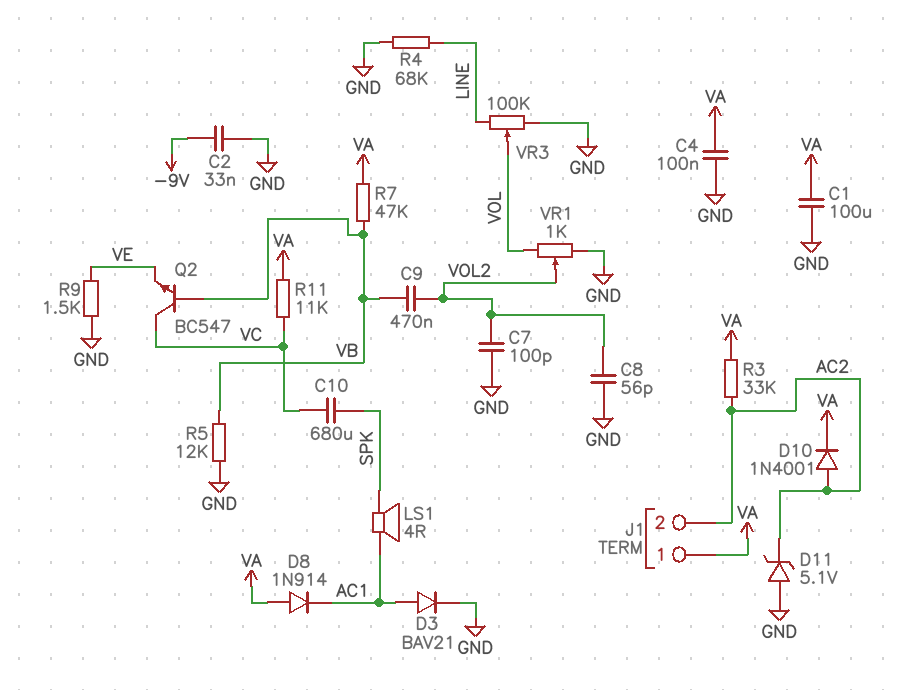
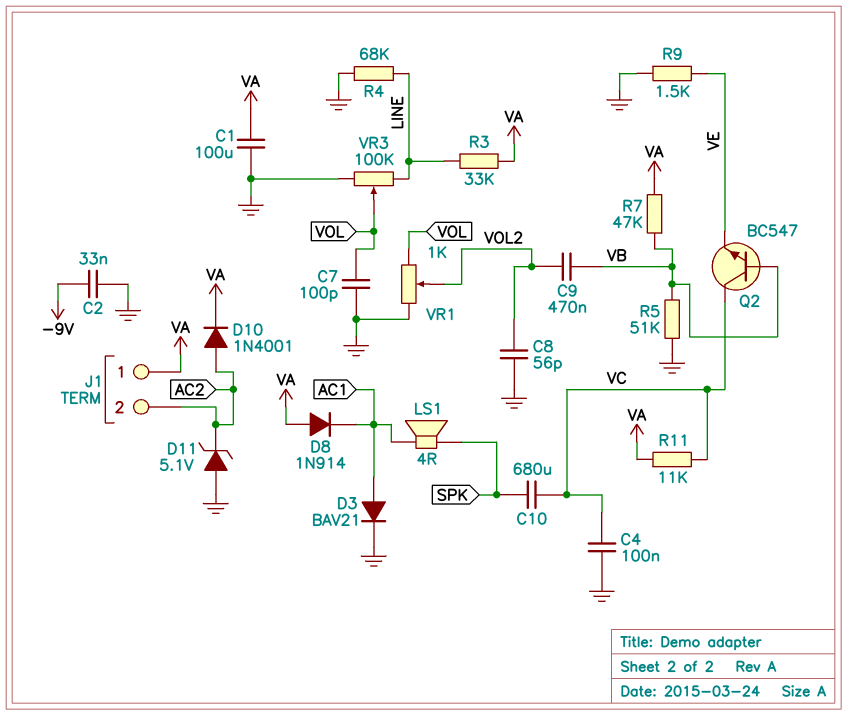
C4: 100nF (GND, VA) -> 100nF (GND, VC)
C7: 100pF (GND, VOL2) -> 100pF (GND, VOL)
R3: 33k (AC2, VA) -> 33k (LINE, VA)
R5: 12k (GND, VB) -> 51k (GND, VB)

